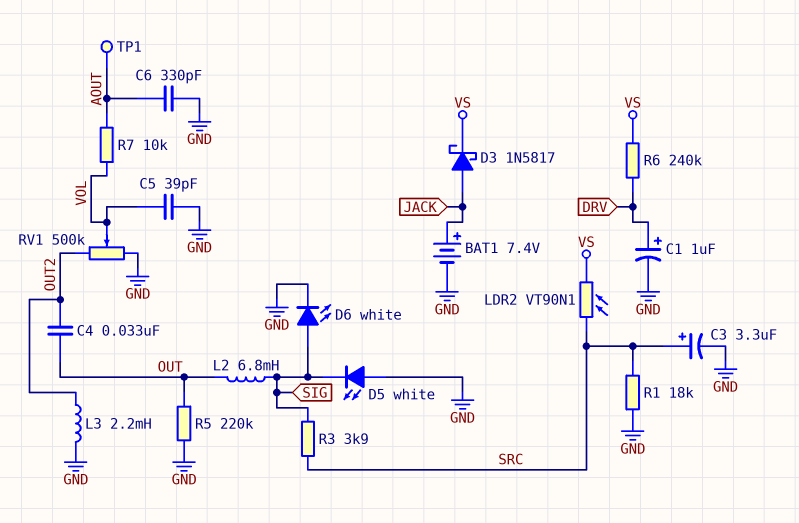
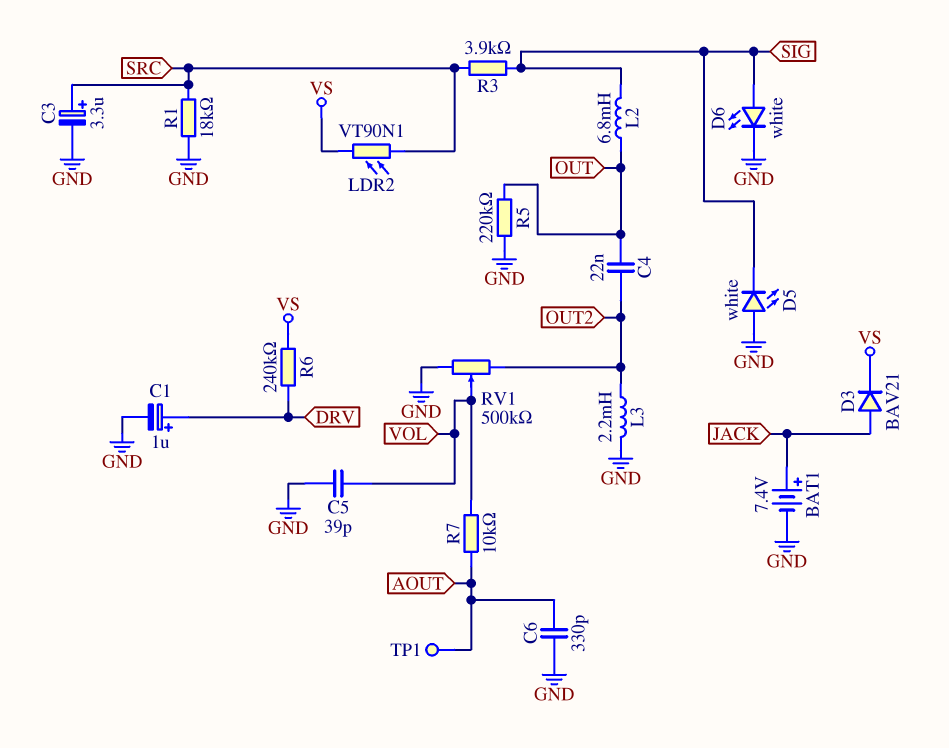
C4: 33nF (OUT, OUT2) -> 22nF (OUT, OUT2)
D3: schottky 1N5817 (A JACK, K VS) -> diode BAV21 (A JACK, K VS)

